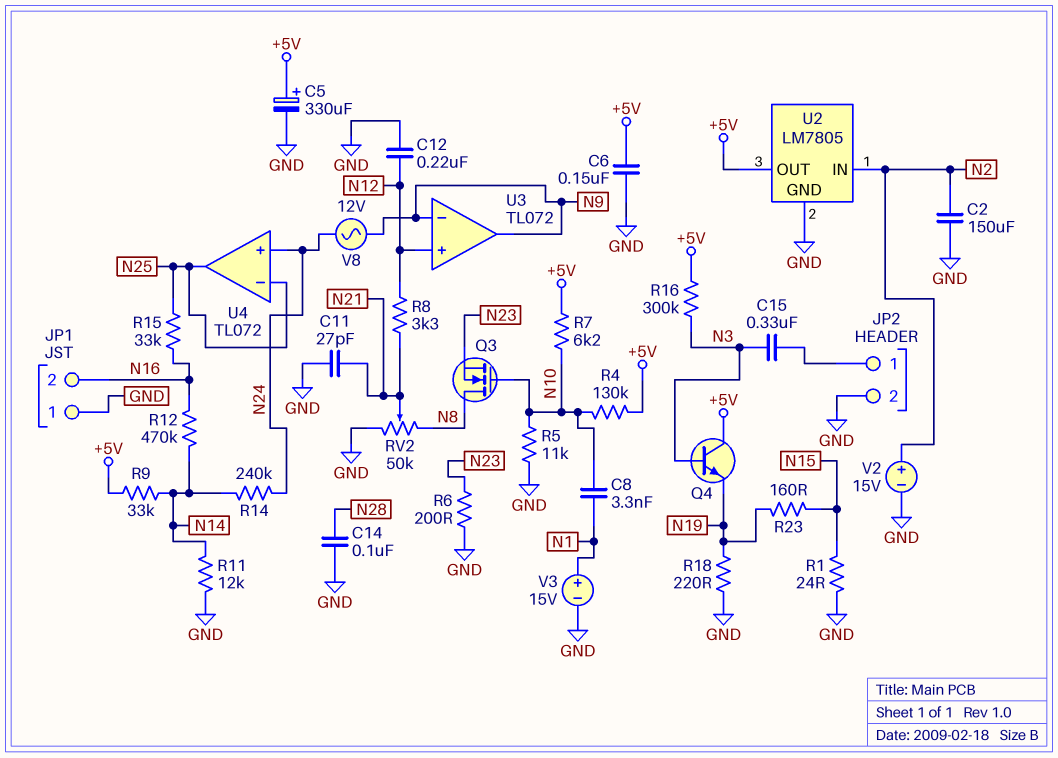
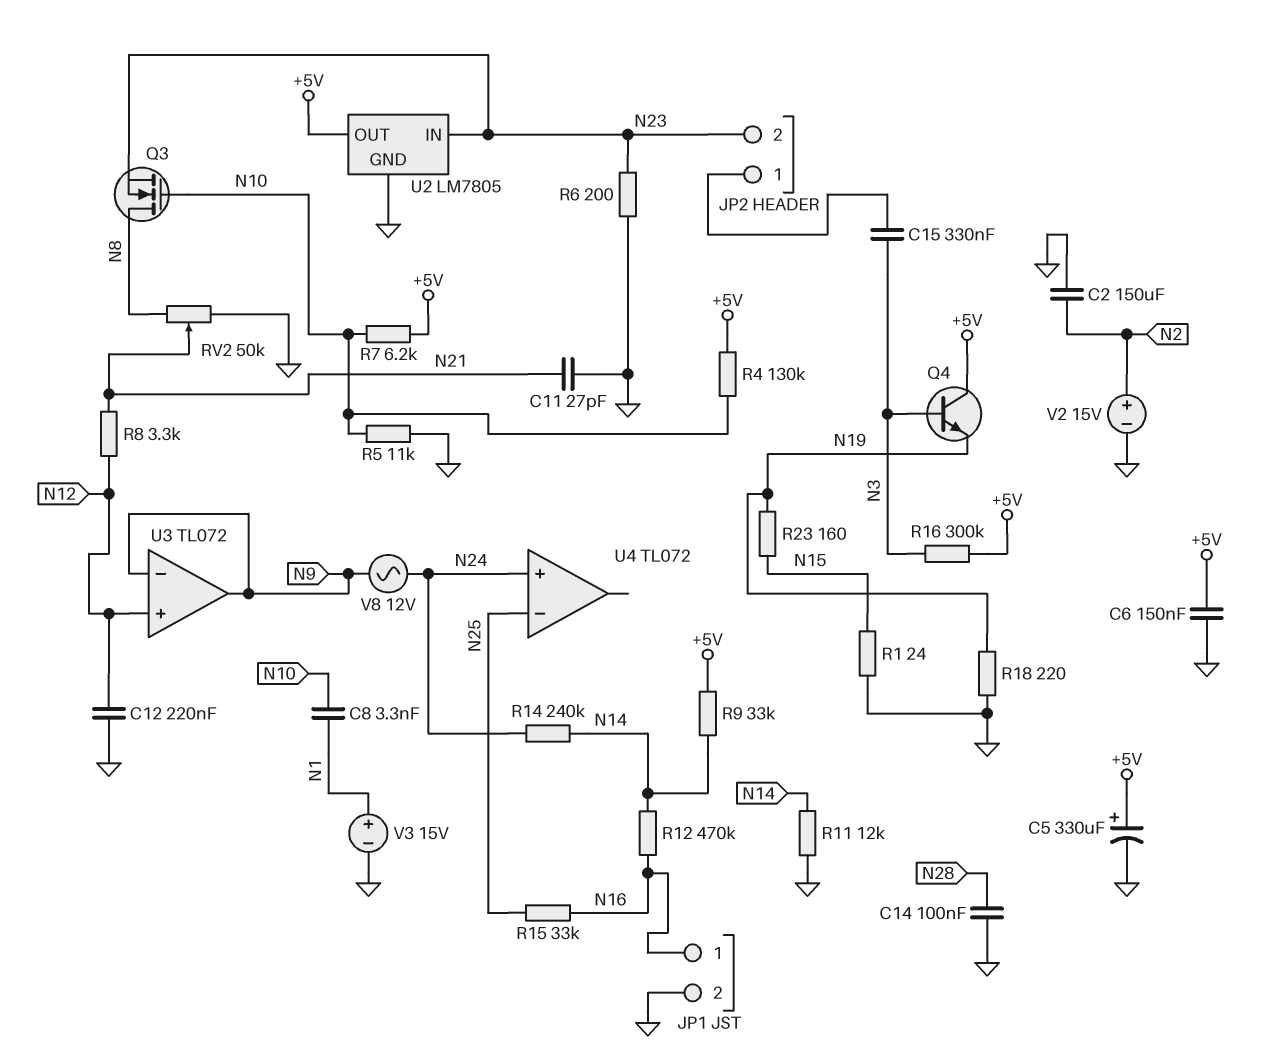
JP1 pin 1: GND -> N16
JP1 pin 2: N16 -> GND
JP2 pin 2: GND -> N23
U2 pin IN: N2 -> N23
U4 pin out: N25 -> none

